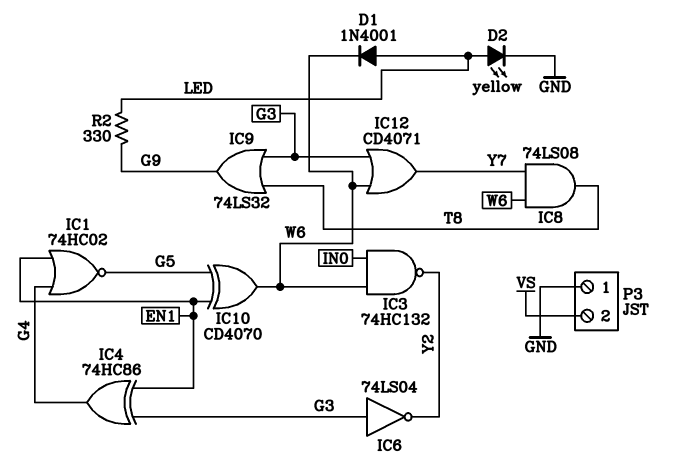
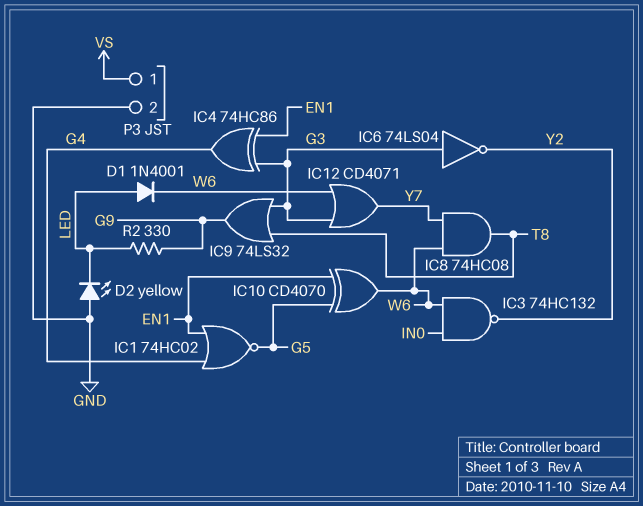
D2: LED yellow (A LED, K GND) -> LED yellow (A GND, K LED)
IC8: AND 74LS08 (in W6, in Y7, out T8) -> AND 74HC08 (in W6, in Y7, out T8)
P3 pin 1: GND -> VS
P3 pin 2: VS -> GND

